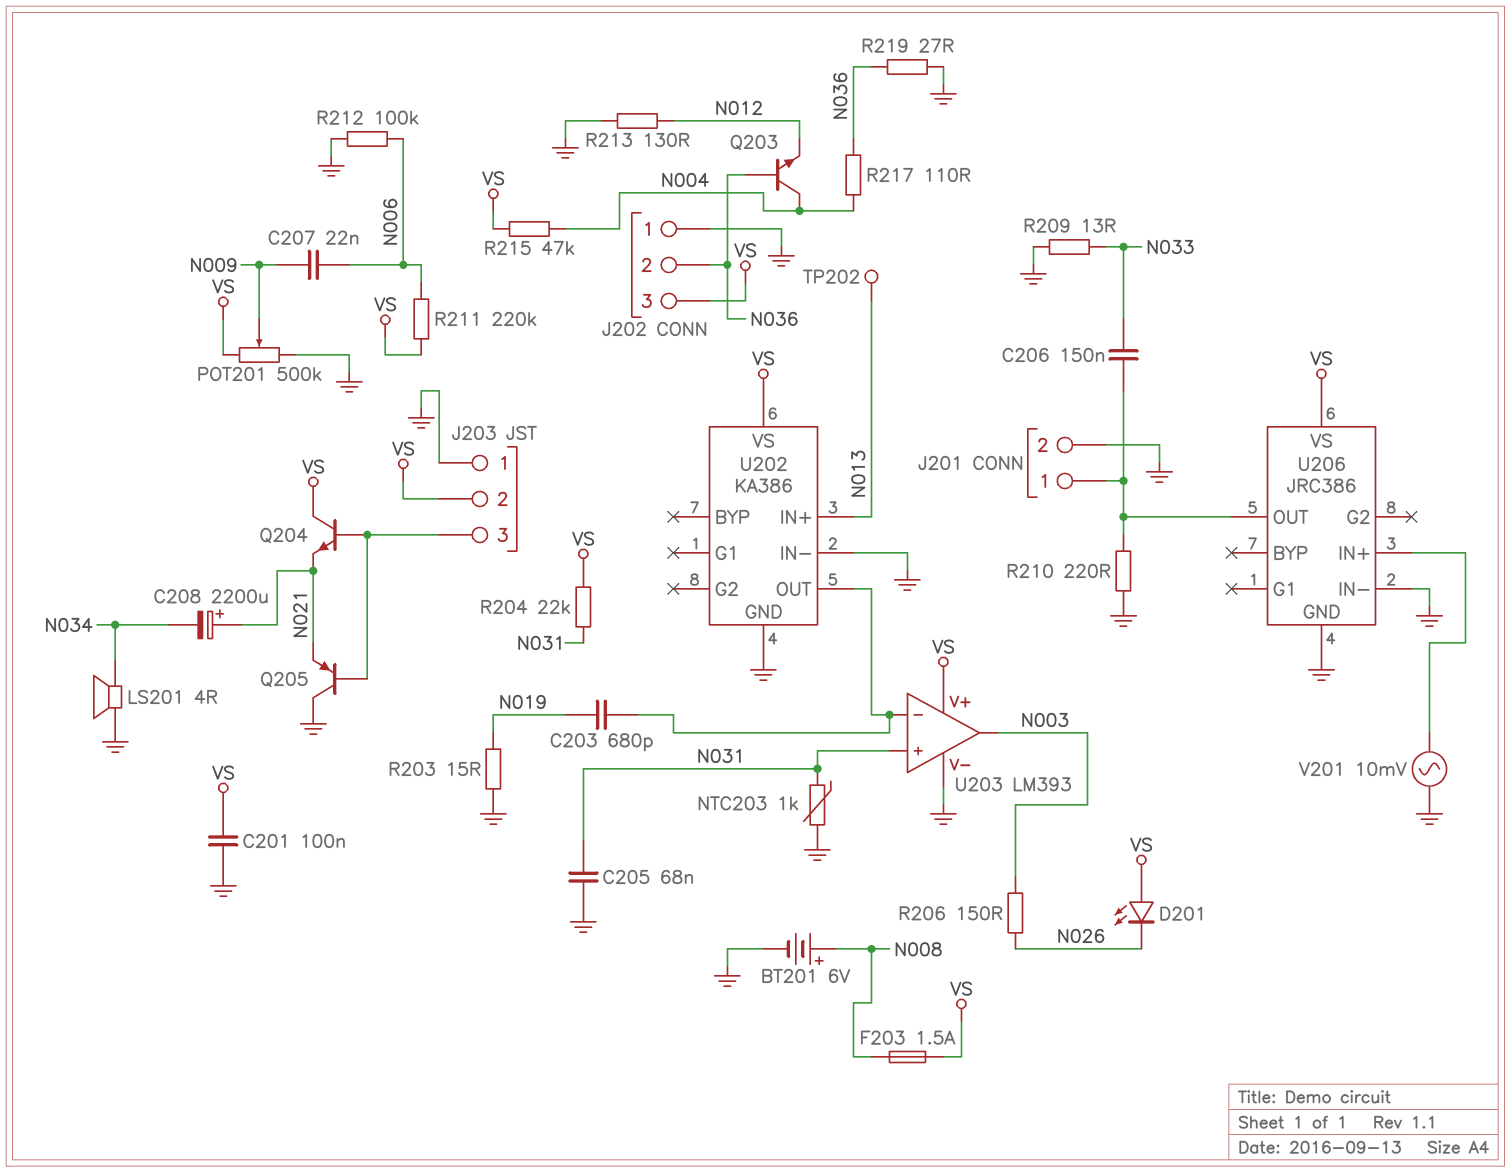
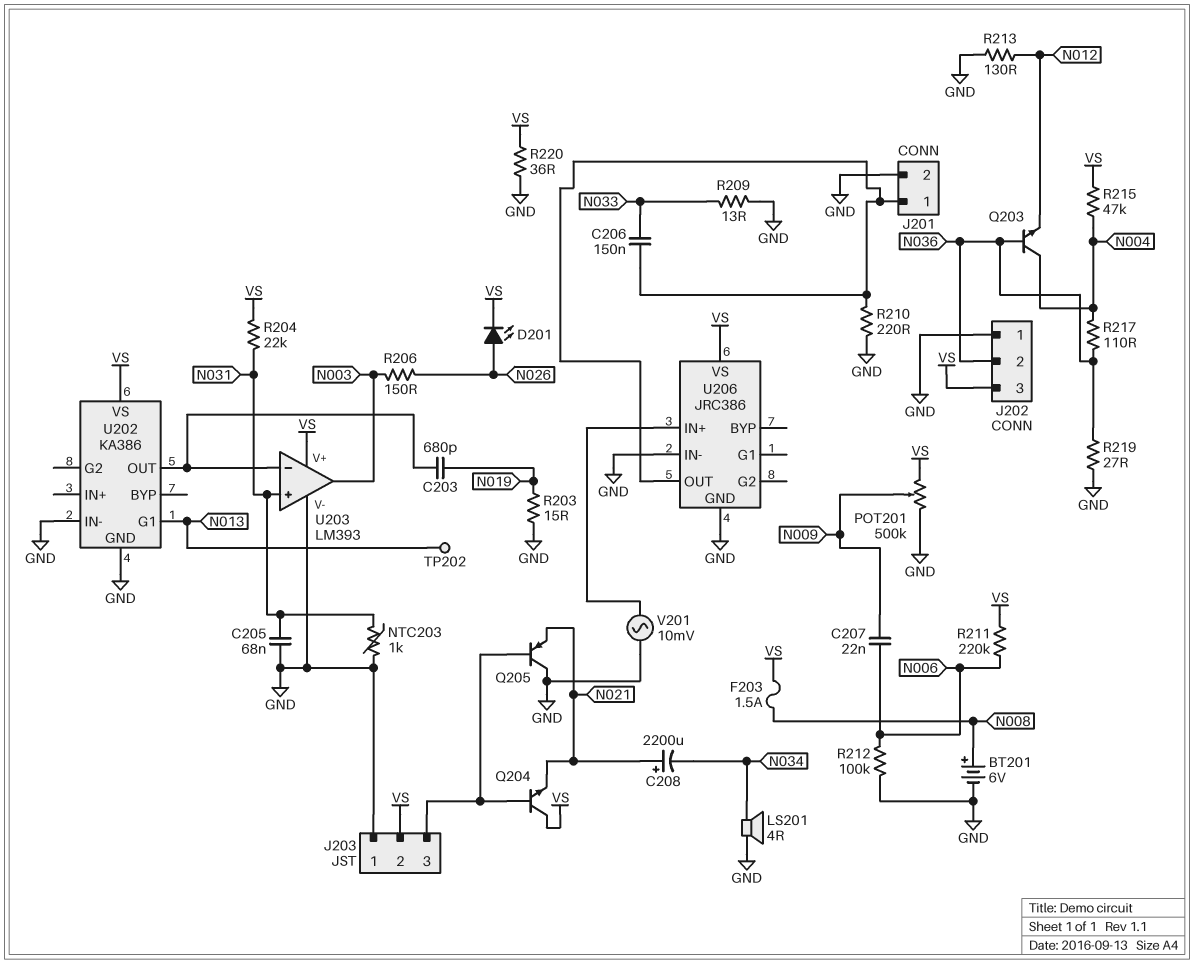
C201: 100nF (GND, VS) -> none
D201: LED (A VS, K N026) -> LED (A N026, K VS)
R220: none -> 36 (GND, VS)
U202 pin G1: none -> N013
U202 pin IN+: N013 -> none

